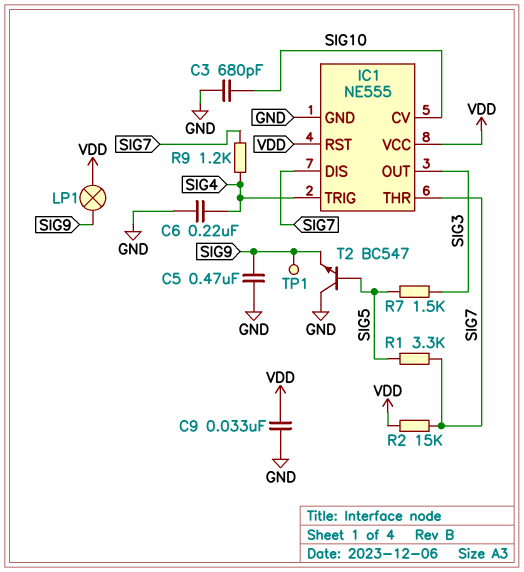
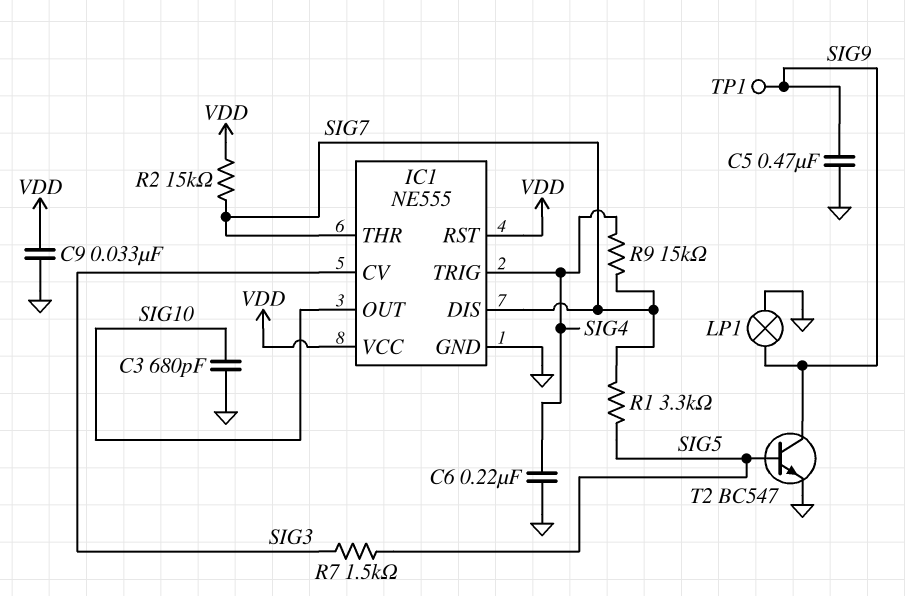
IC1 pin CV: SIG10 -> SIG3
IC1 pin OUT: SIG3 -> SIG10
LP1: lamp (SIG9, VDD) -> lamp (GND, SIG9)
R9: 1.2k (SIG4, SIG7) -> 15k (SIG4, SIG7)
T2: NPN BC547 (B SIG5, C GND, E SIG9) -> NPN BC547 (B SIG5, C SIG9, E GND)

